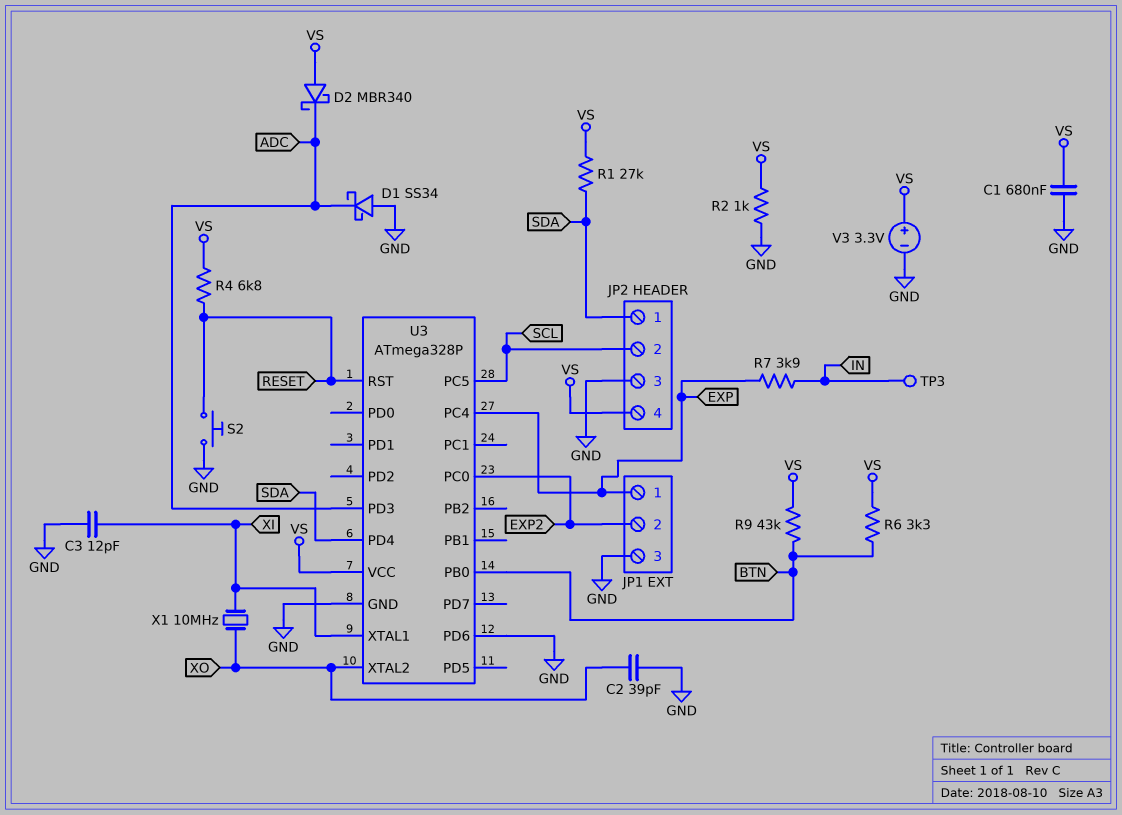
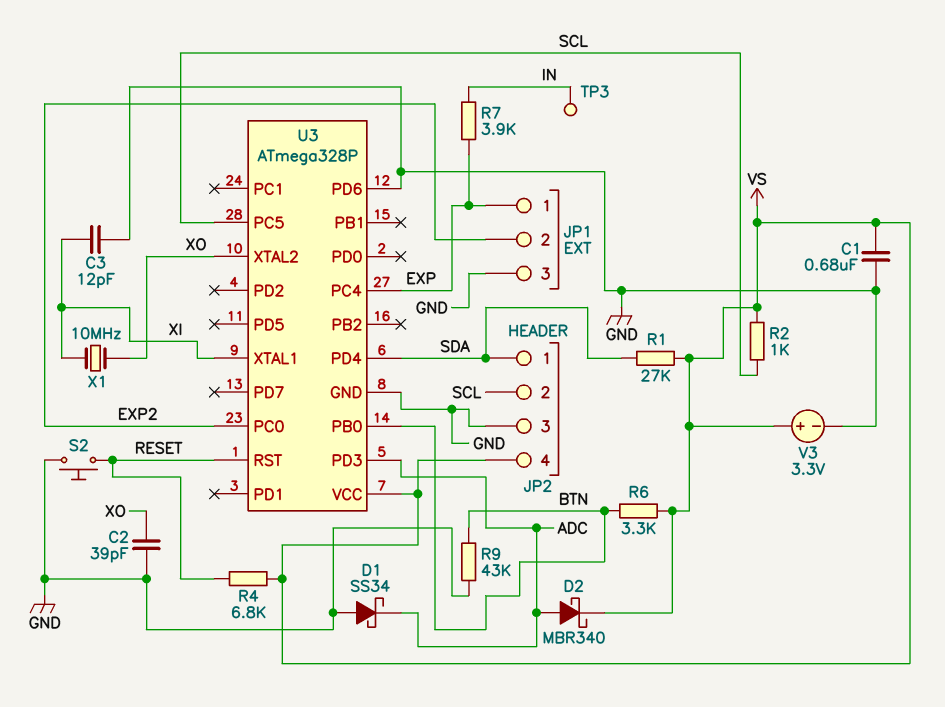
D2: schottky MBR340 (A VS, K ADC) -> schottky MBR340 (A ADC, K VS)
R2: 1k (GND, VS) -> 1k (SCL, VS)
R9: 43k (BTN, VS) -> 43k (BTN, GND)

